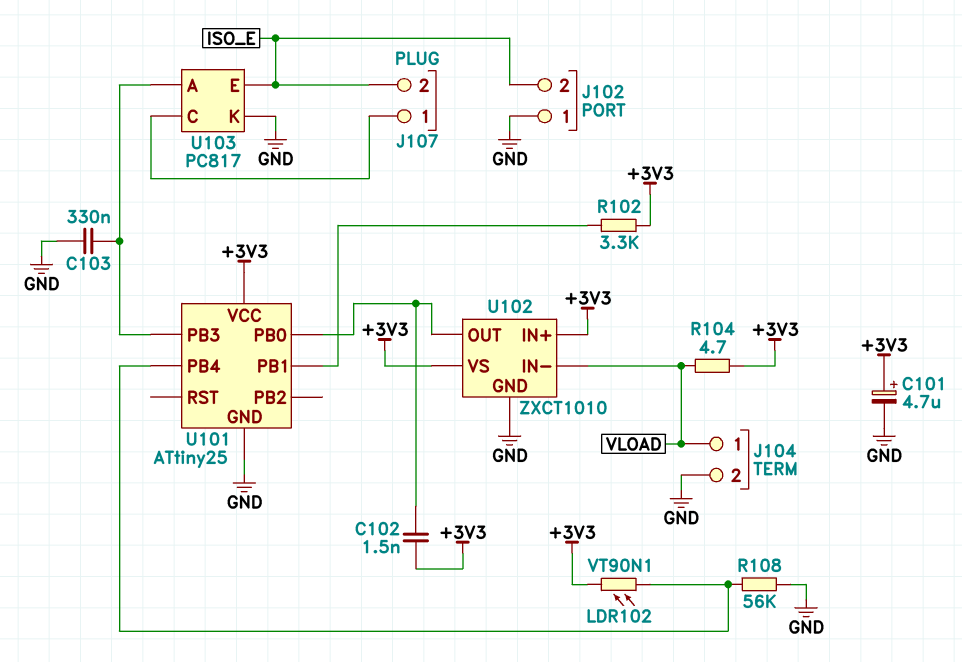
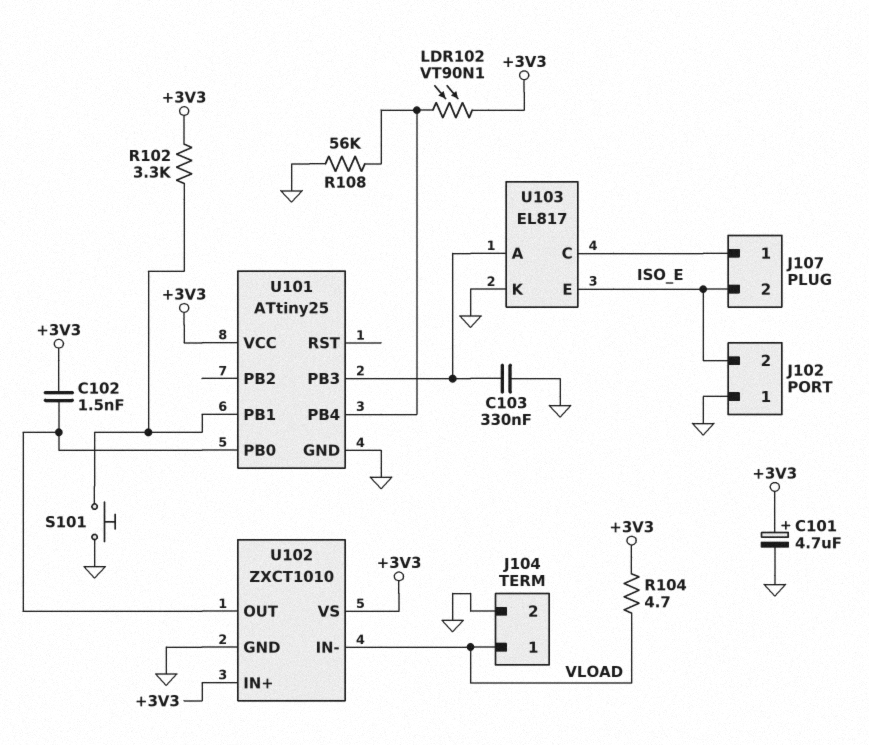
S101: none -> button (GND, U101/PB1)
U103: PC817 -> EL817

